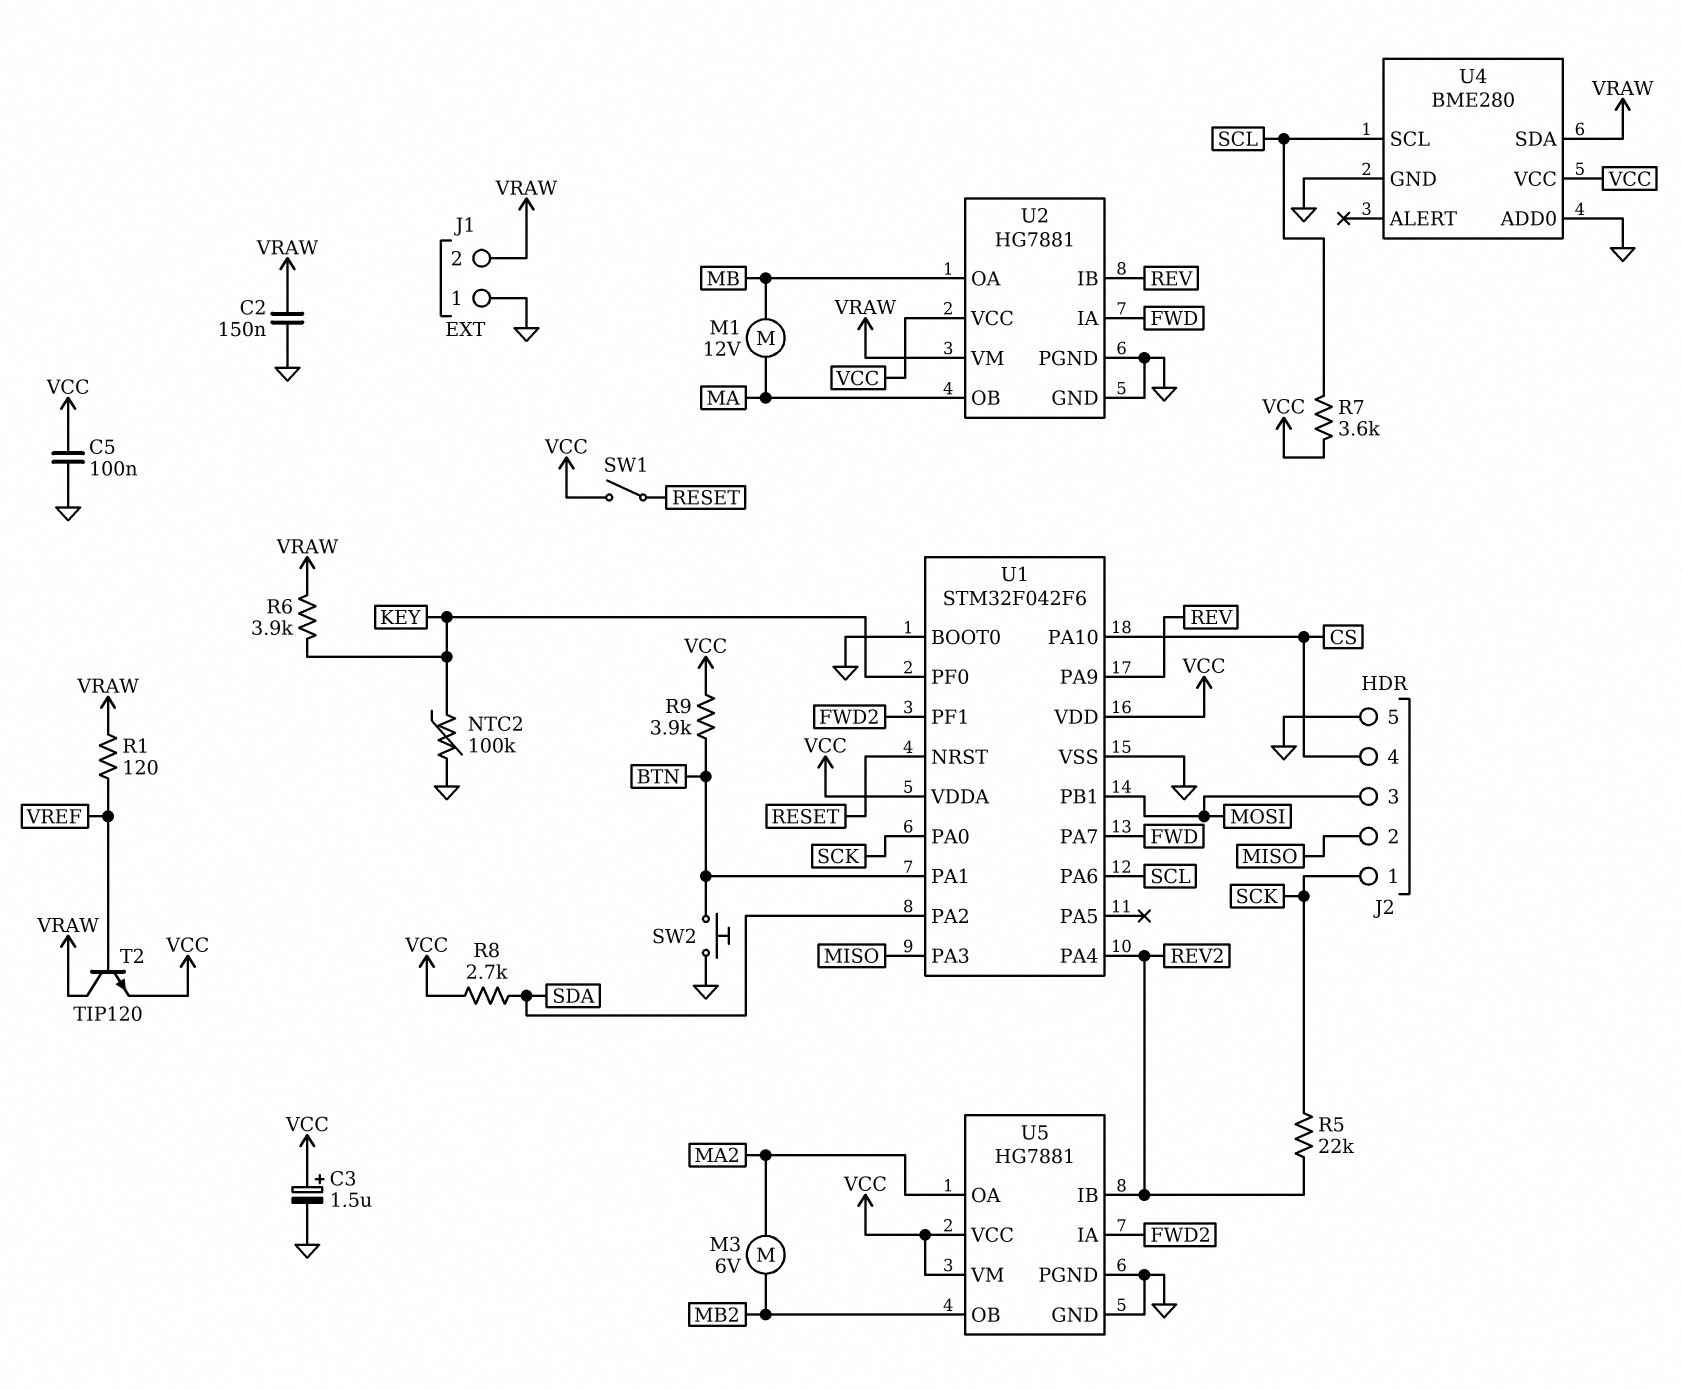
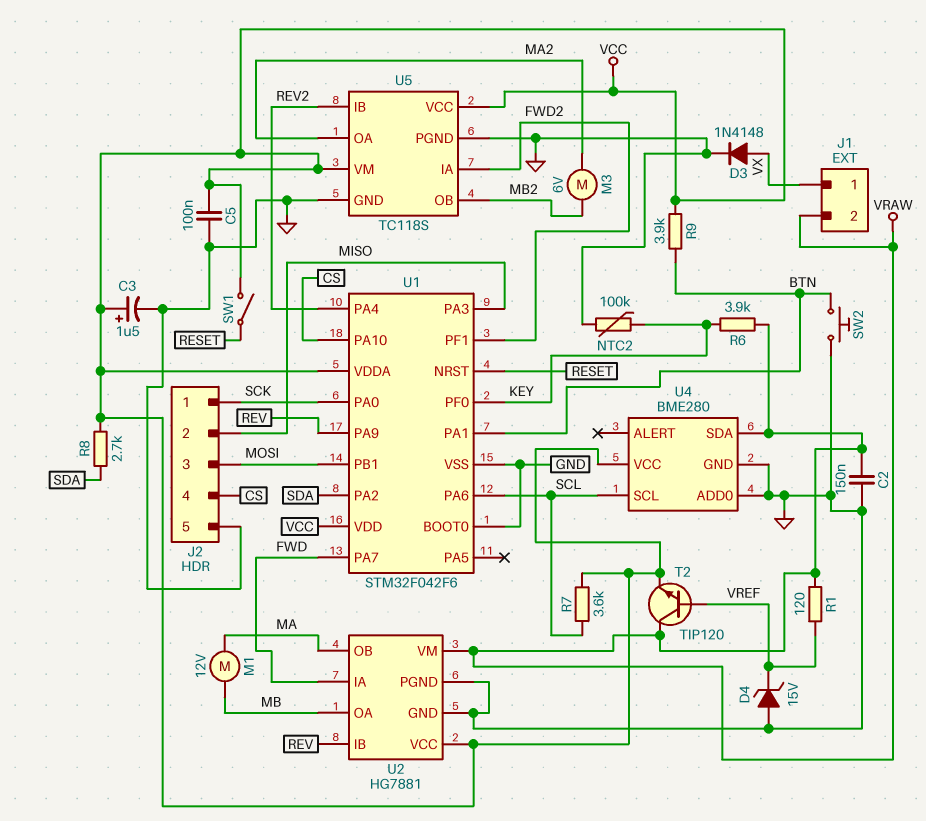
D3: none -> diode 1N4148 (A VX, K GND)
D4: none -> zener 15V (A GND, K VREF)
J1 pin 1: GND -> VX
R5: 22k (REV2, SCK) -> none
U5: HG7881 -> TC118S

